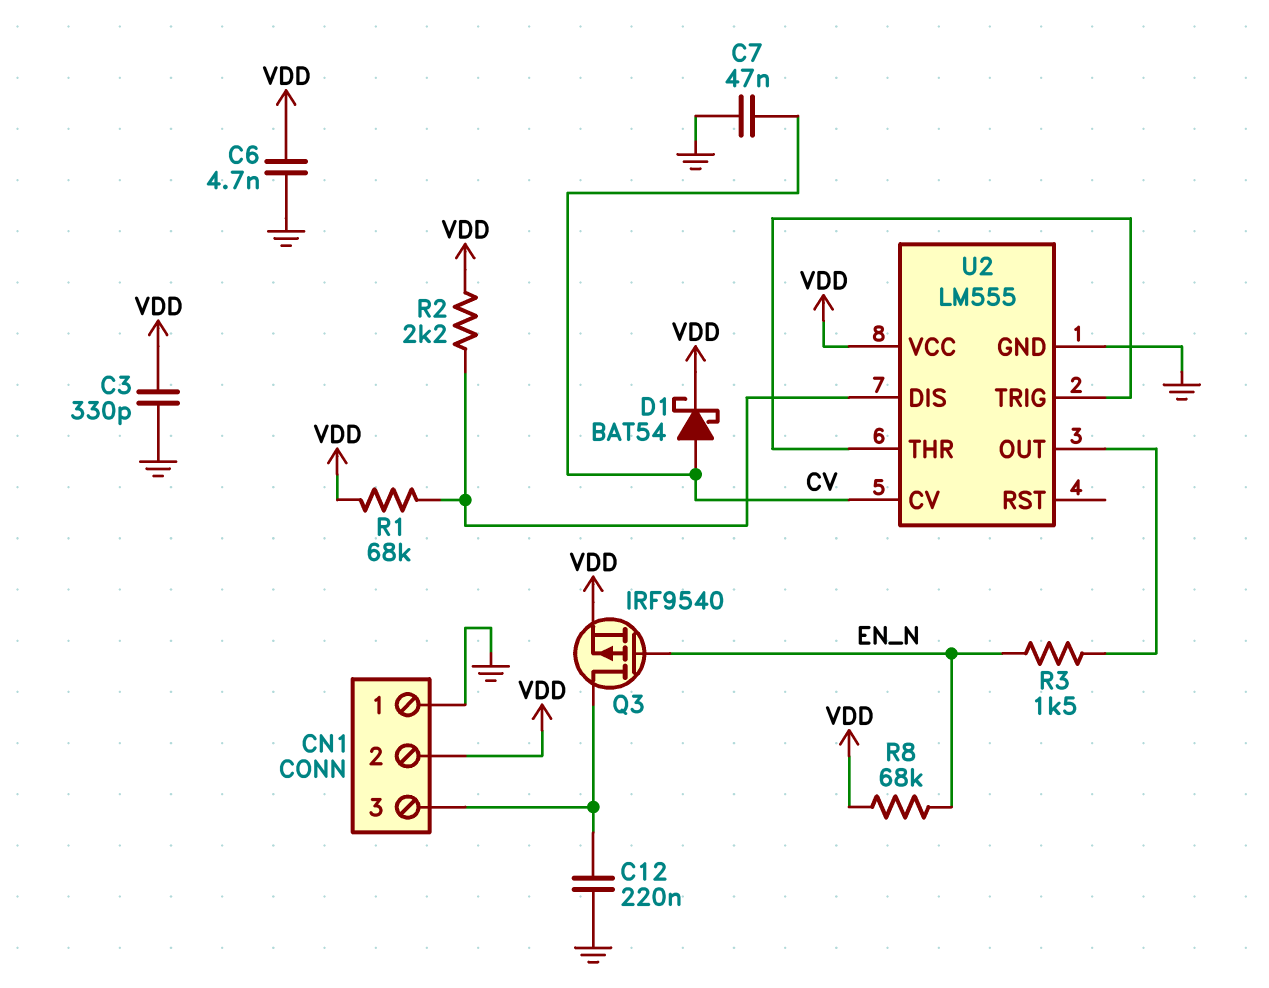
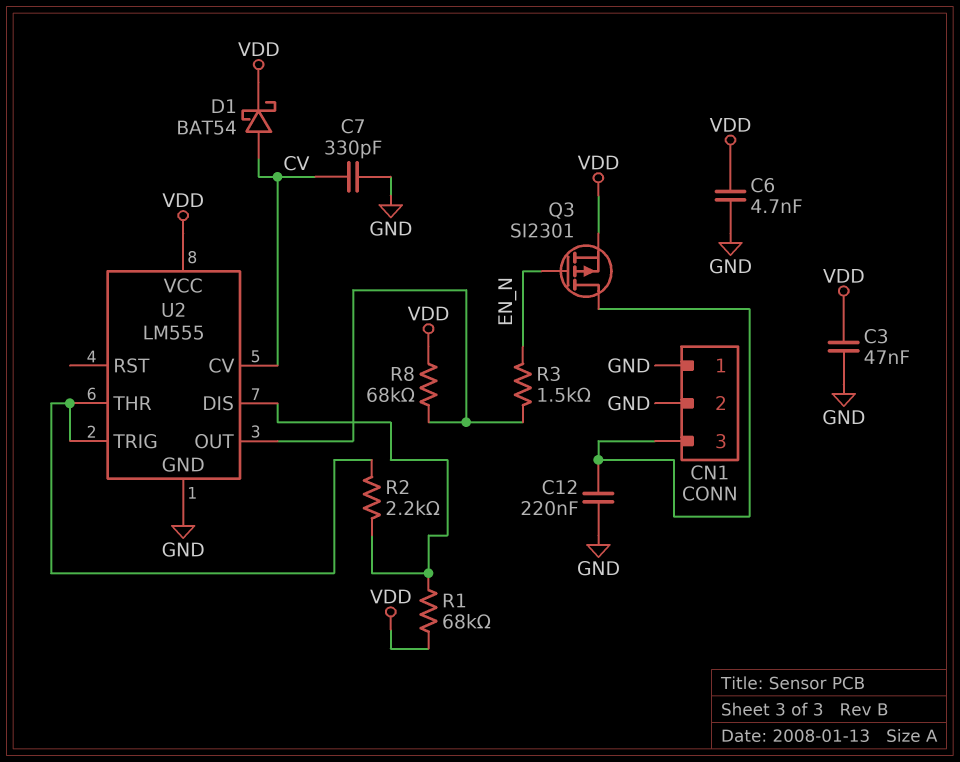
C3: 330pF (GND, VDD) -> 47nF (GND, VDD)
C7: 47nF (CV, GND) -> 330pF (CV, GND)
CN1 pin 2: VDD -> GND
Q3: PMOS IRF9540 (G EN_N, D CN1/3, S VDD) -> PMOS SI2301 (G EN_N, D CN1/3, S VDD)
R2: 2.2k (U2/DIS, VDD) -> 2.2k (U2/DIS, U2/THR)
R8: 68k (EN_N, VDD) -> 68k (U2/OUT, VDD)

